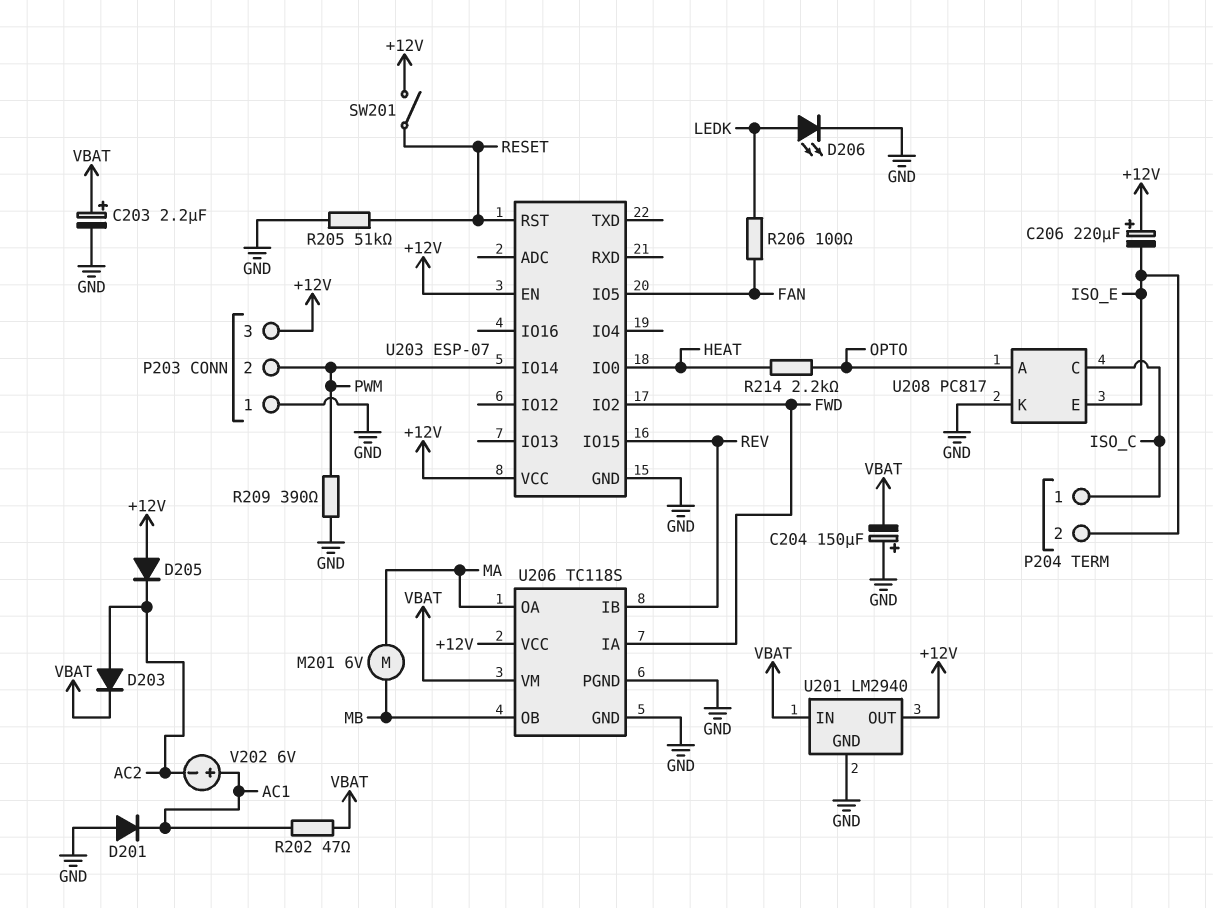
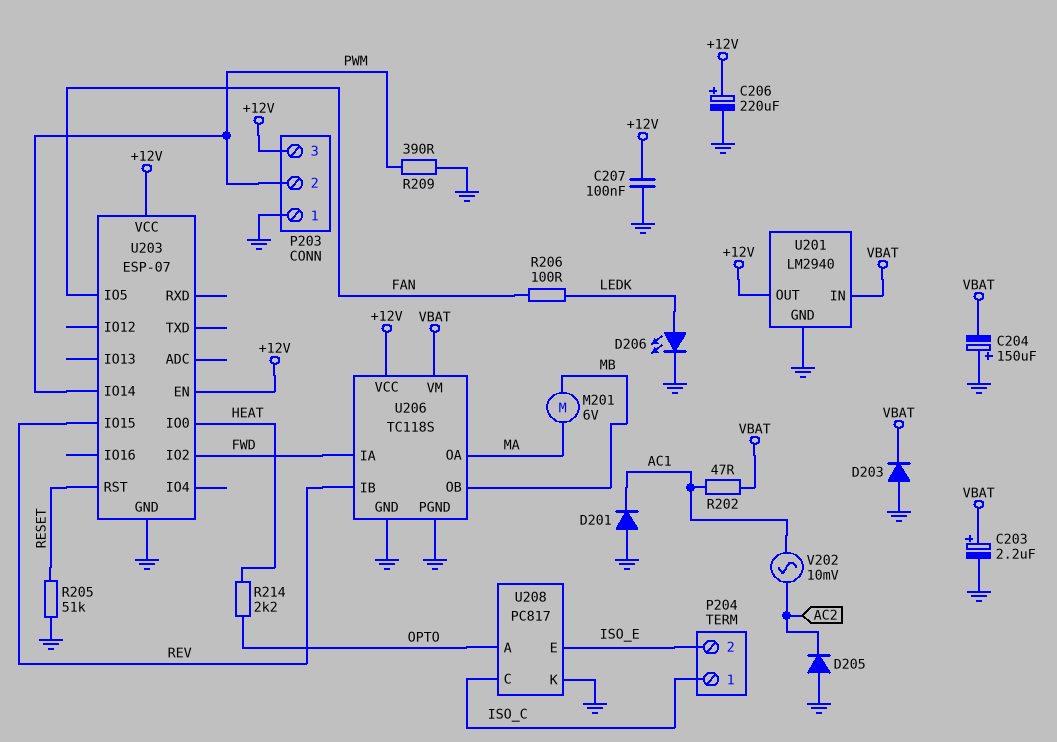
C206: 220uF (plus +12V, minus ISO_E) -> 220uF (plus +12V, minus GND)
C207: none -> 100nF (+12V, GND)
D203: diode (A AC2, K VBAT) -> diode (A GND, K VBAT)
D205: diode (A +12V, K AC2) -> diode (A GND, K AC2)
SW201: switch (+12V, RESET) -> none
V202: 6V (plus AC1, minus AC2) -> AC 10mV (AC1, AC2)

